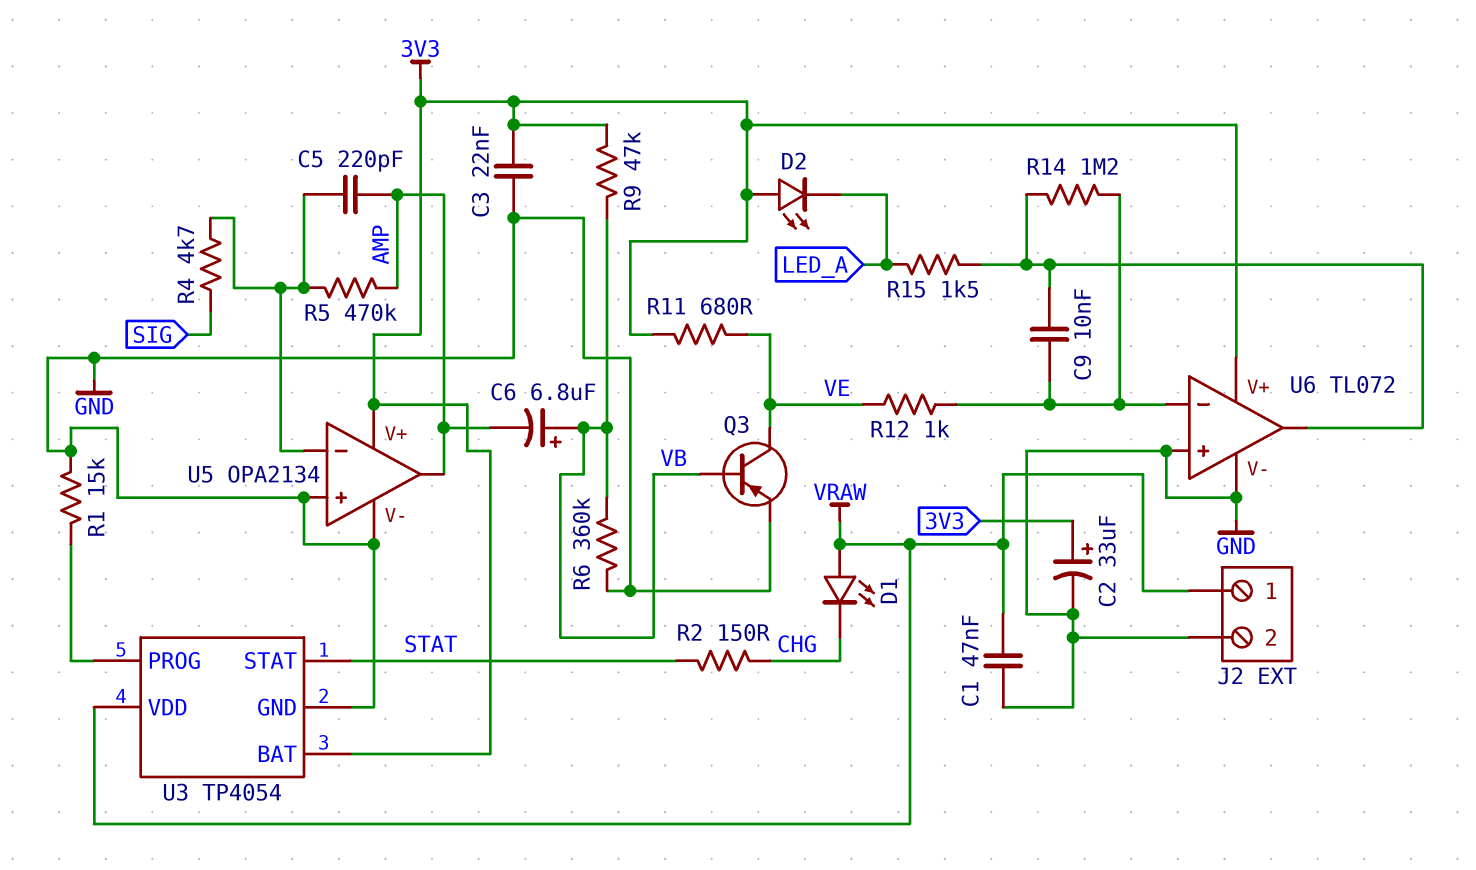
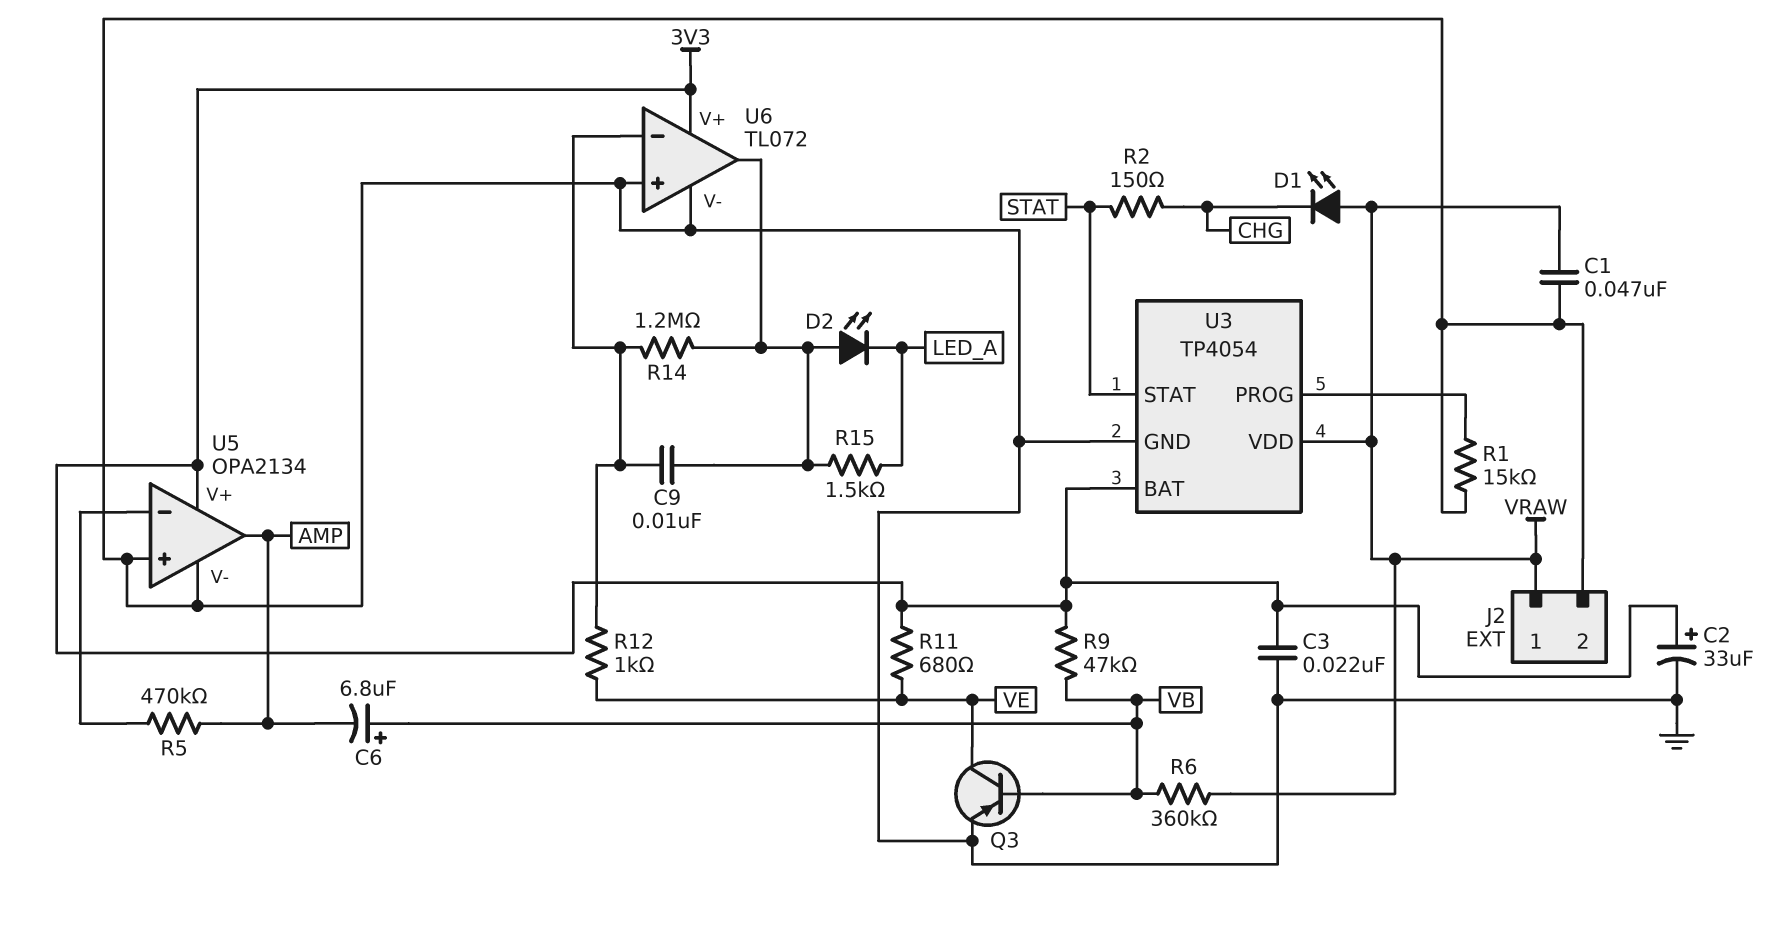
C5: 220pF (AMP, U5/in-) -> none
D2: LED (A 3V3, K LED_A) -> LED (A U6/out, K LED_A)
R4: 4.7k (SIG, U5/in-) -> none
R6: 360k (GND, VB) -> 360k (VB, VRAW)

